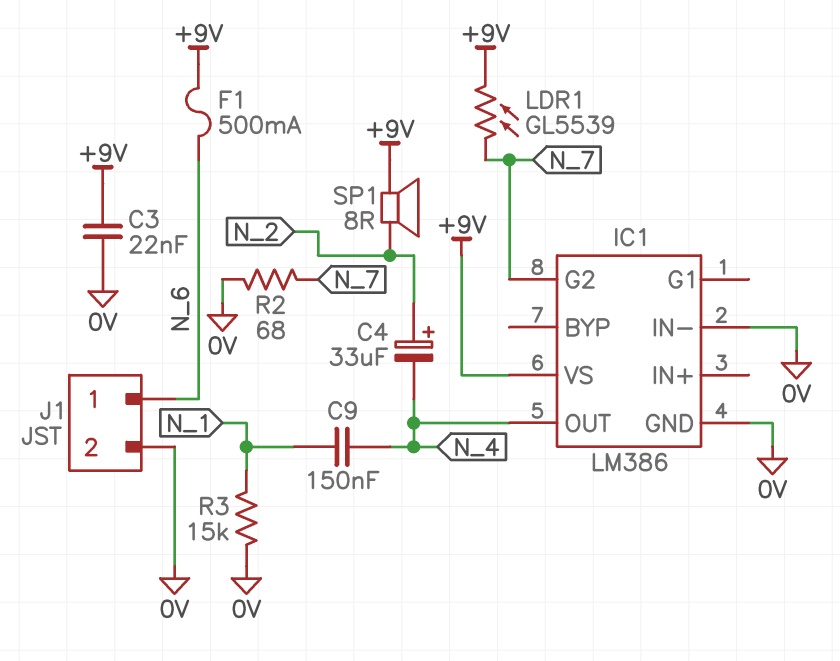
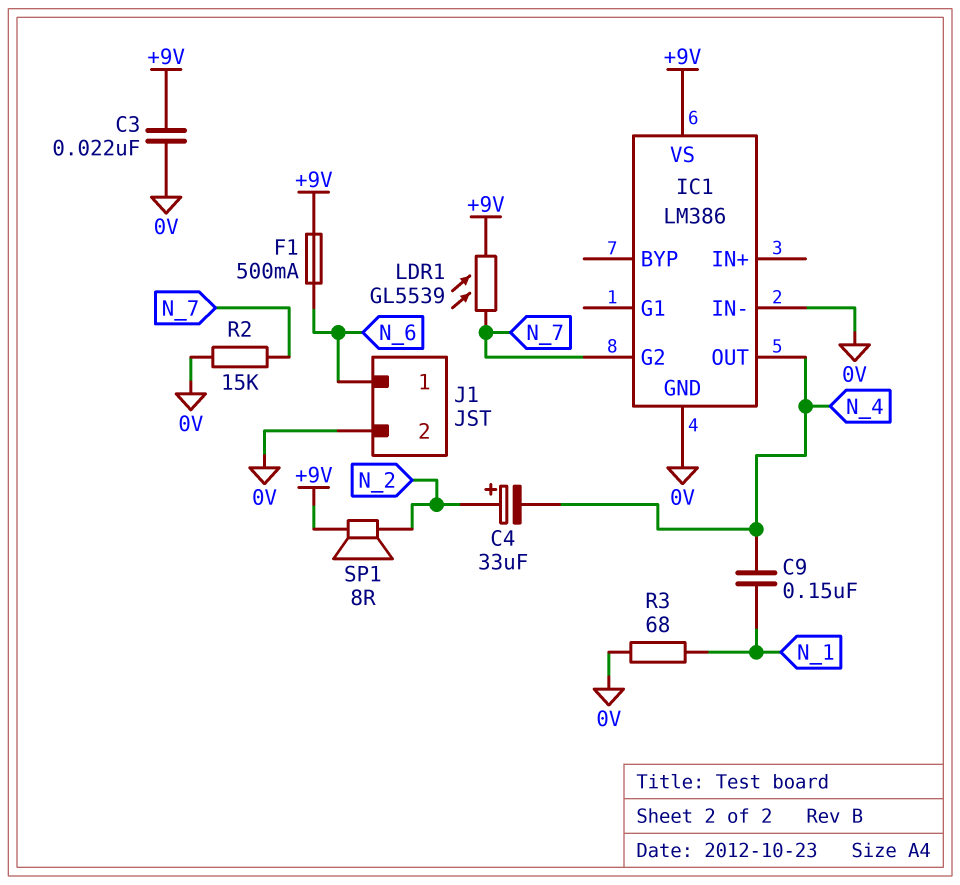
R2: 68 (0V, N_7) -> 15k (0V, N_7)
R3: 15k (0V, N_1) -> 68 (0V, N_1)

